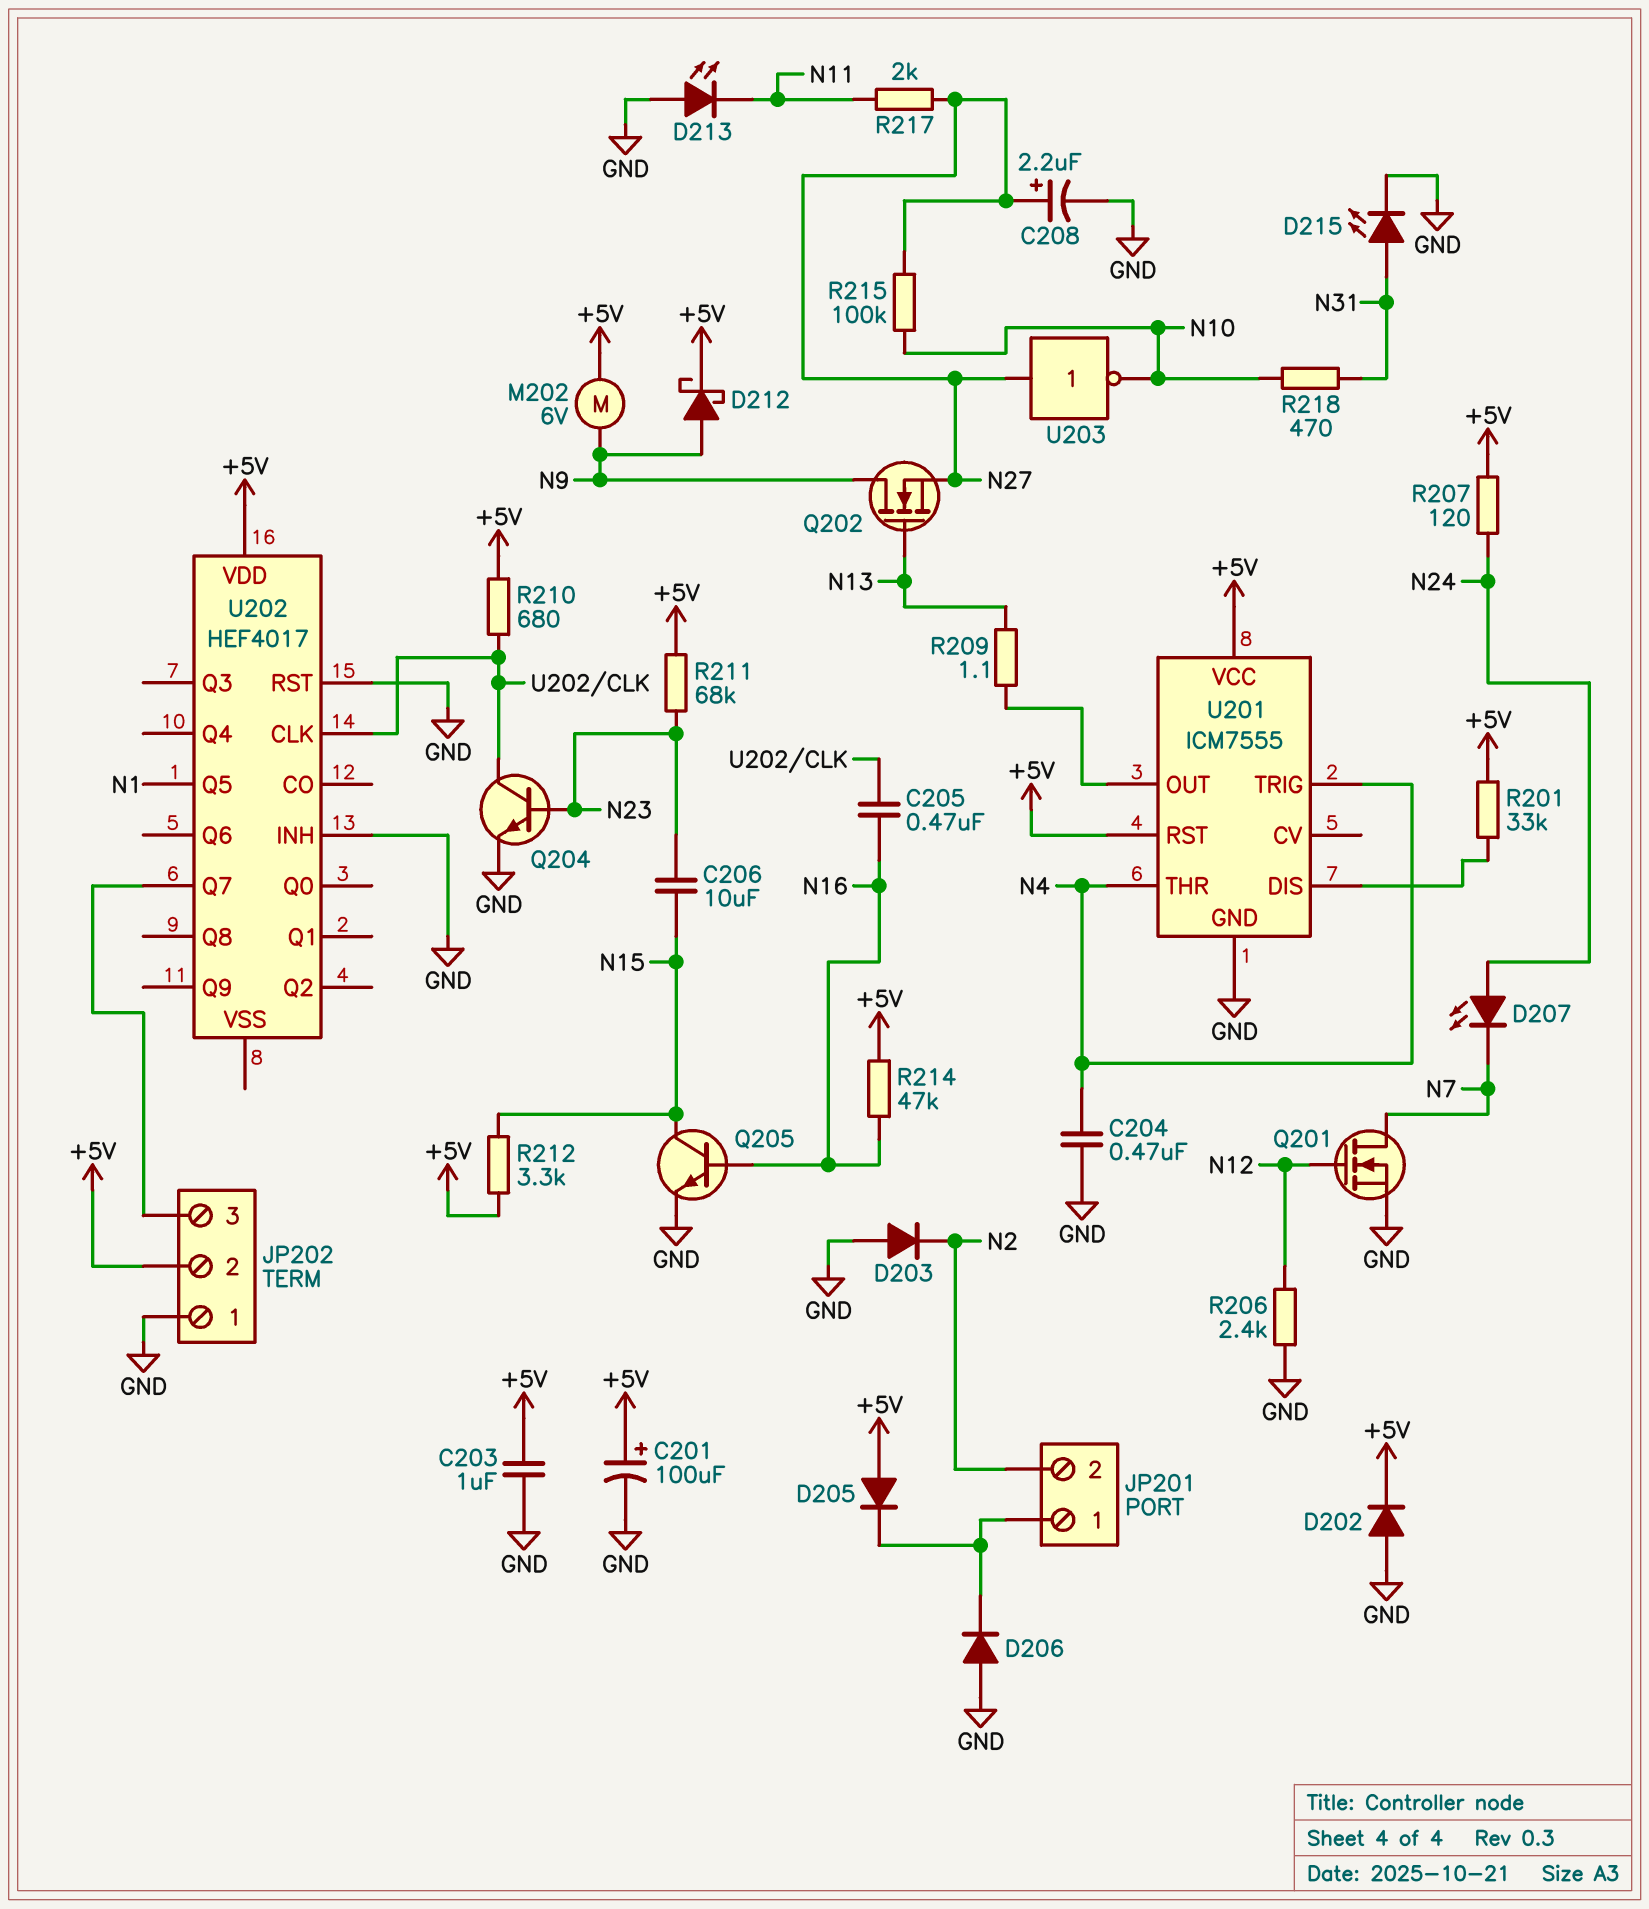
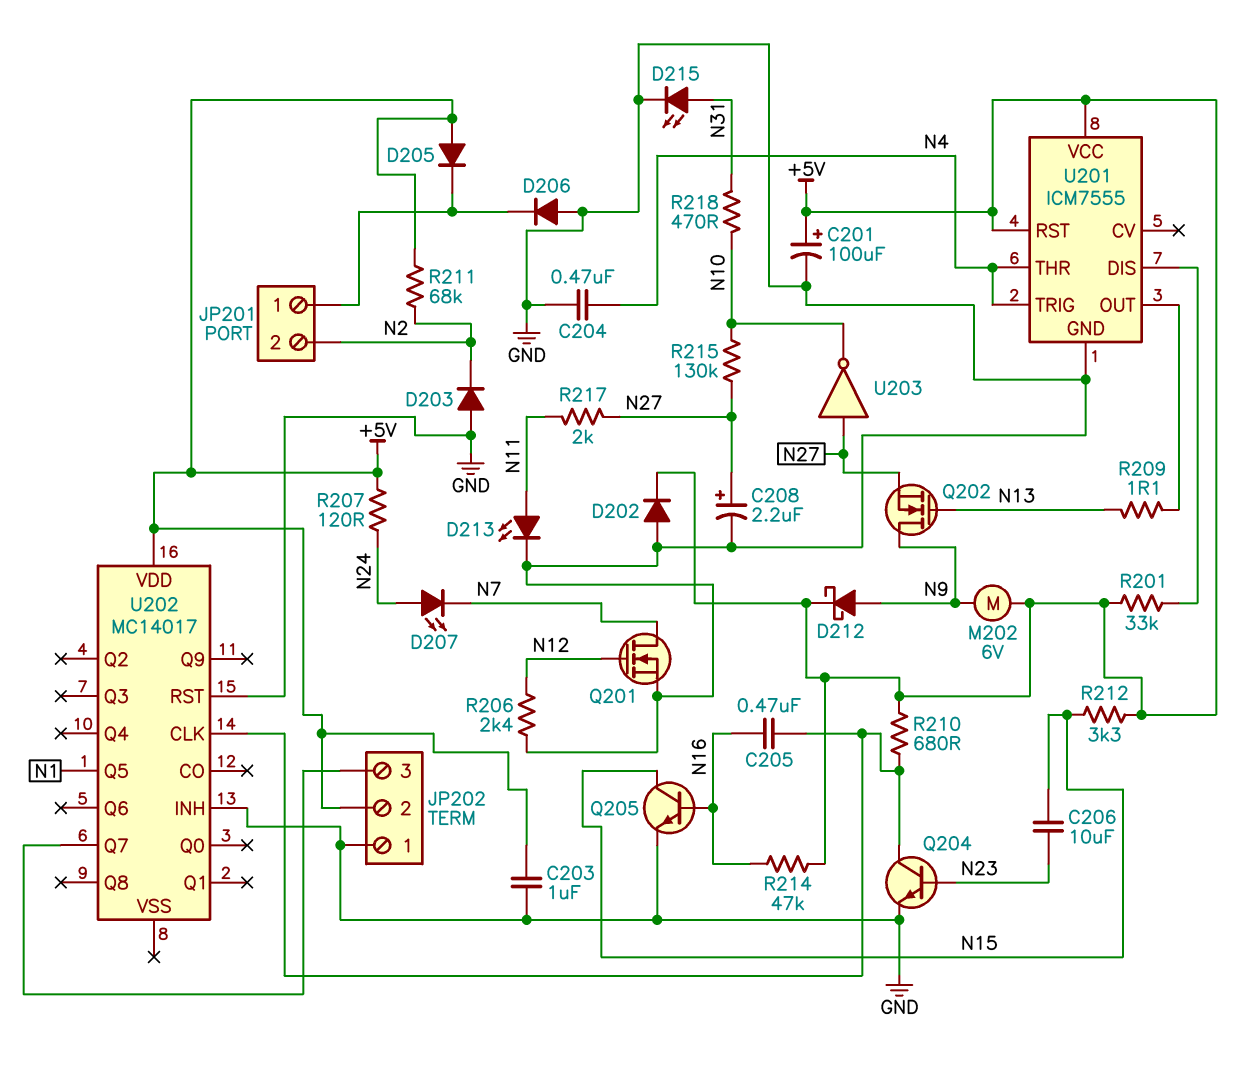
D213: LED (A GND, K N11) -> LED (A N11, K GND)
R211: 68k (+5V, N23) -> 68k (+5V, N2)
R215: 100k (N10, N27) -> 130k (N10, N27)
U202: HEF4017 -> MC14017

